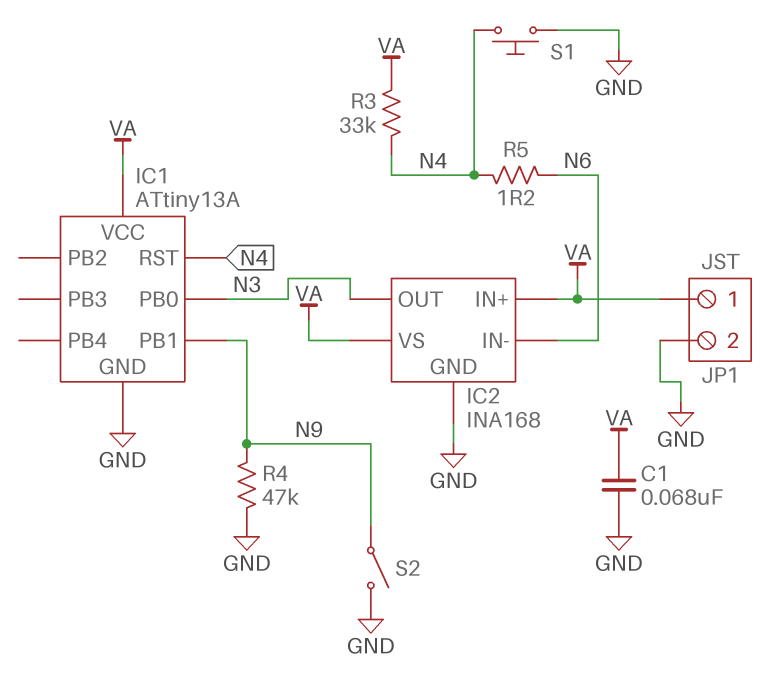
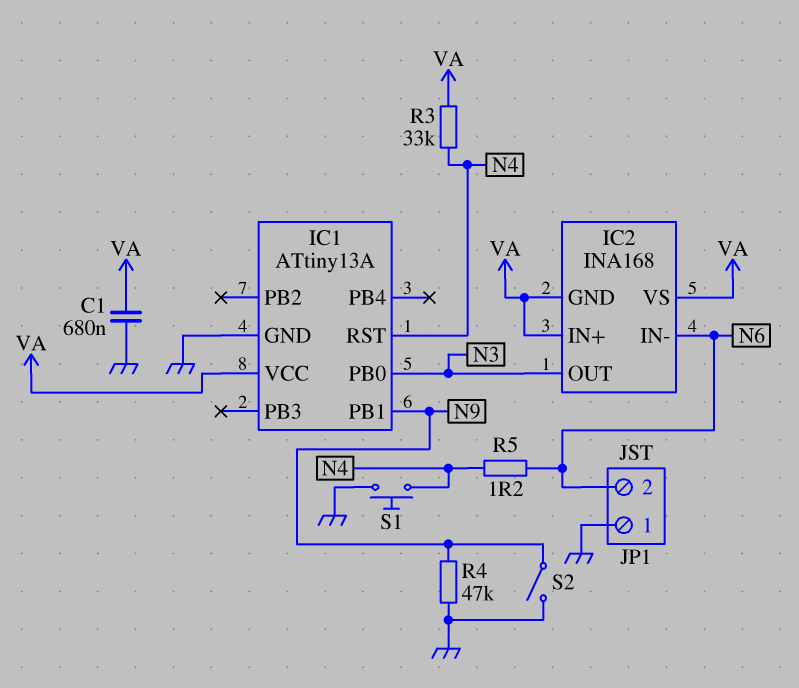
C1: 68nF (GND, VA) -> 680nF (GND, VA)
IC2 pin GND: GND -> VA
JP1 pin 1: VA -> GND
JP1 pin 2: GND -> N6

